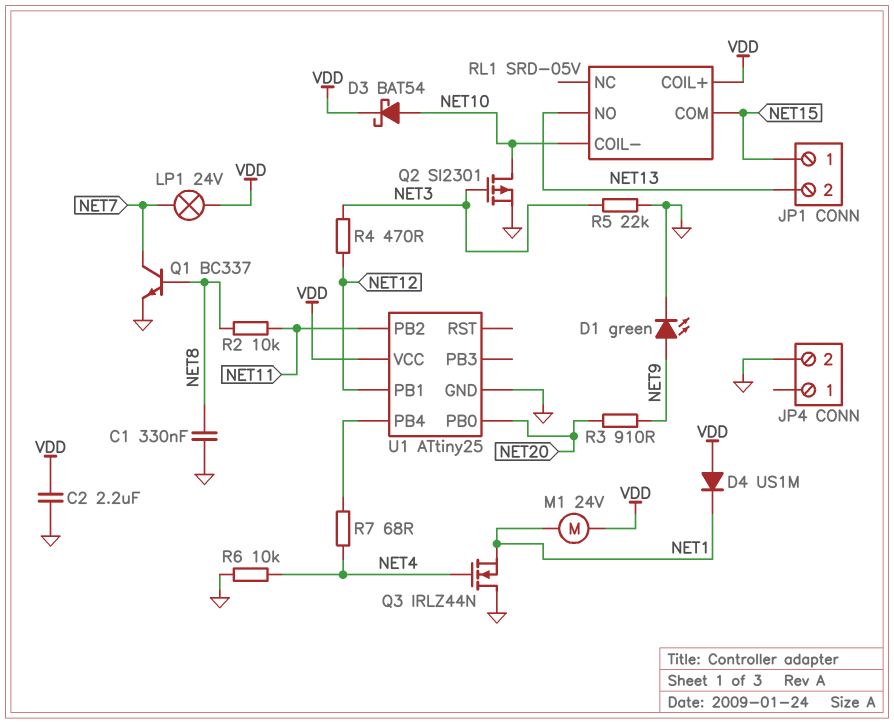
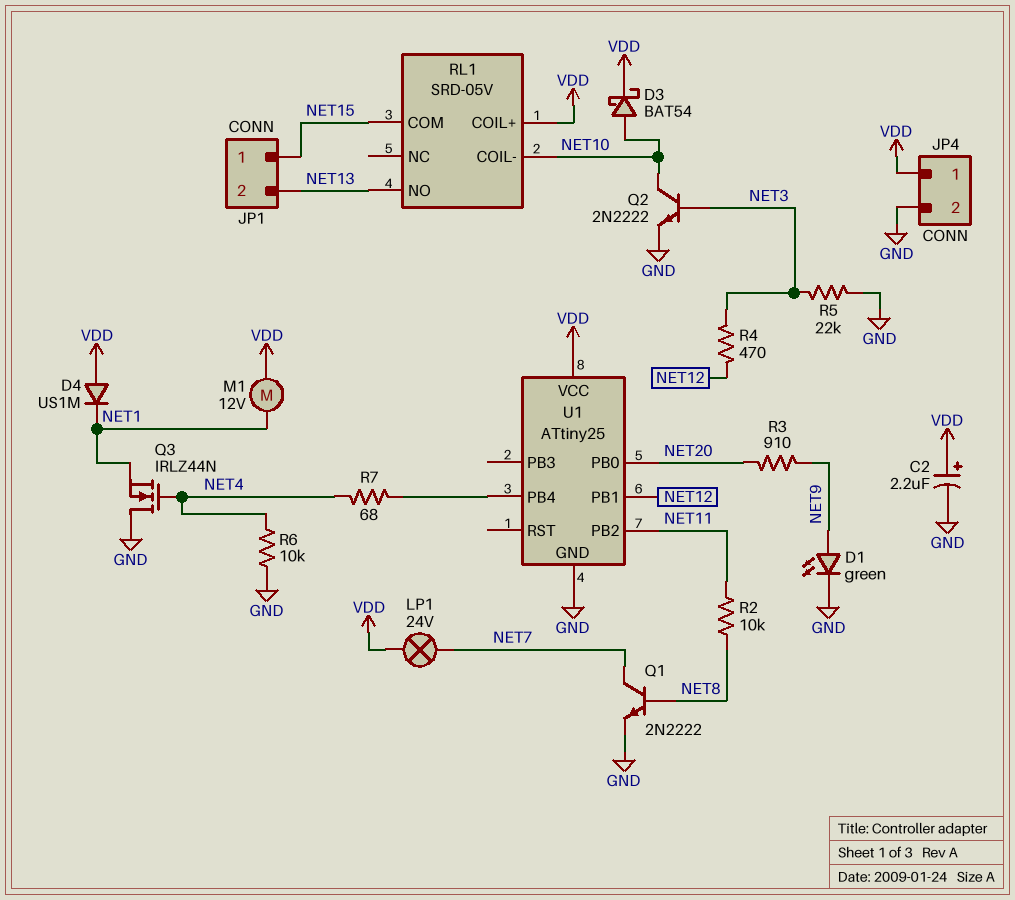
C1: 330nF (GND, NET8) -> none
C2: 2.2uF (GND, VDD) -> 2.2uF (plus VDD, minus GND)
JP4 pin 1: none -> VDD
M1: motor 24V (NET1, VDD) -> motor 12V (NET1, VDD)
Q1: NPN BC337 (B NET8, C NET7, E GND) -> NPN 2N2222 (B NET8, C NET7, E GND)
Q2: PMOS SI2301 (G NET3, D NET10, S GND) -> NPN 2N2222 (B NET3, C NET10, E GND)

